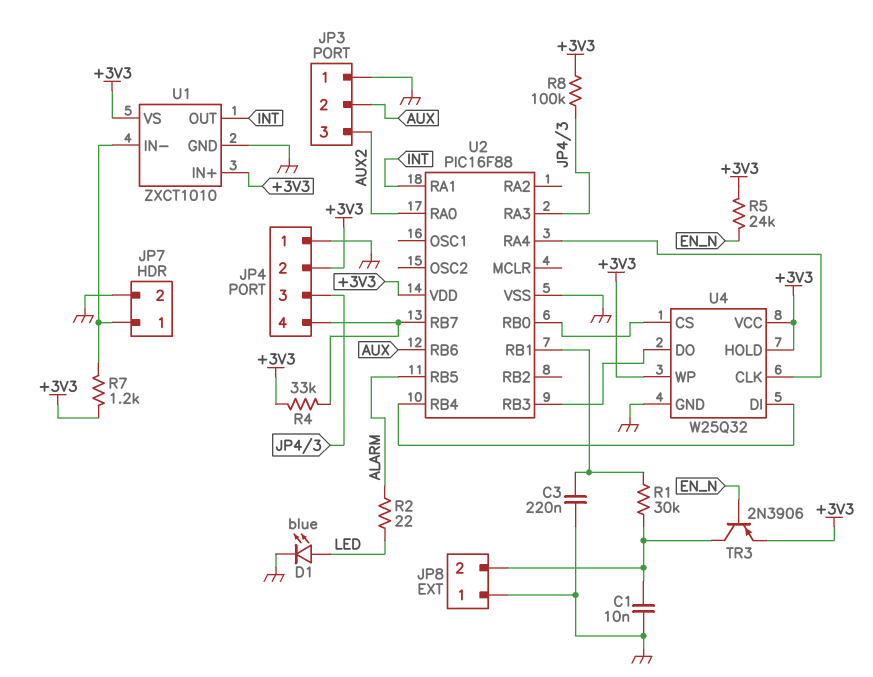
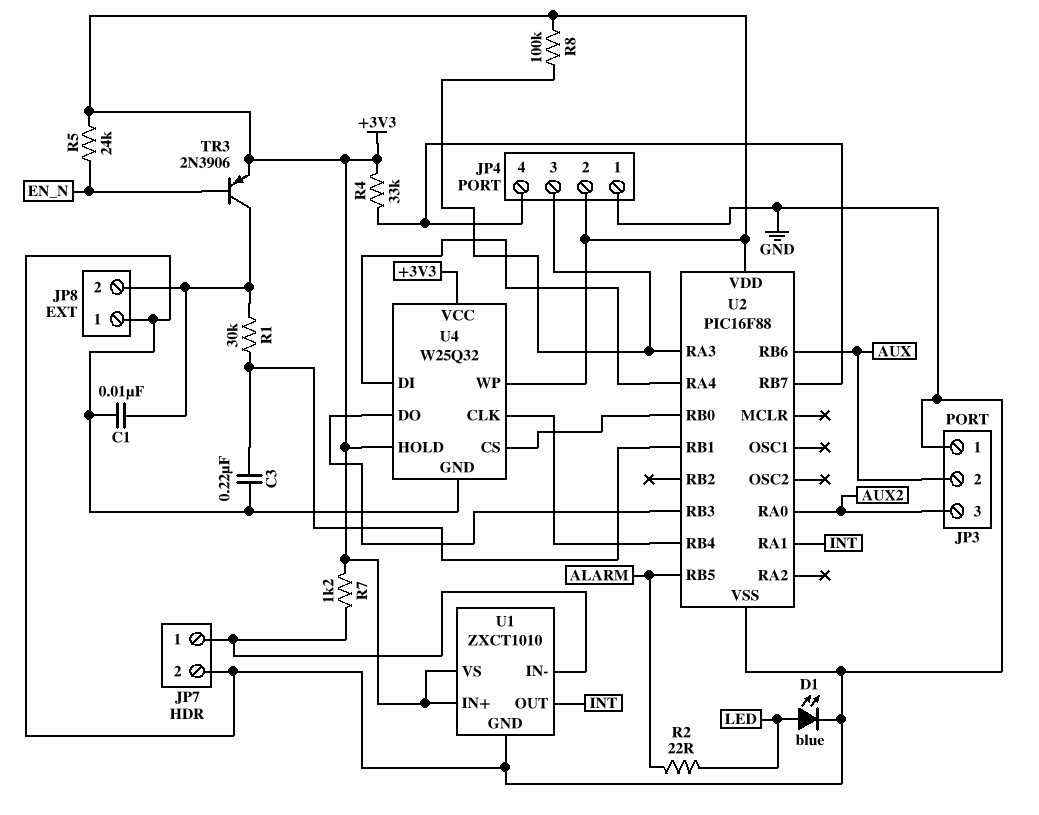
U4 pin CLK: U2/RA4 -> U2/RB4
U4 pin DI: U2/RB4 -> U2/RA4

